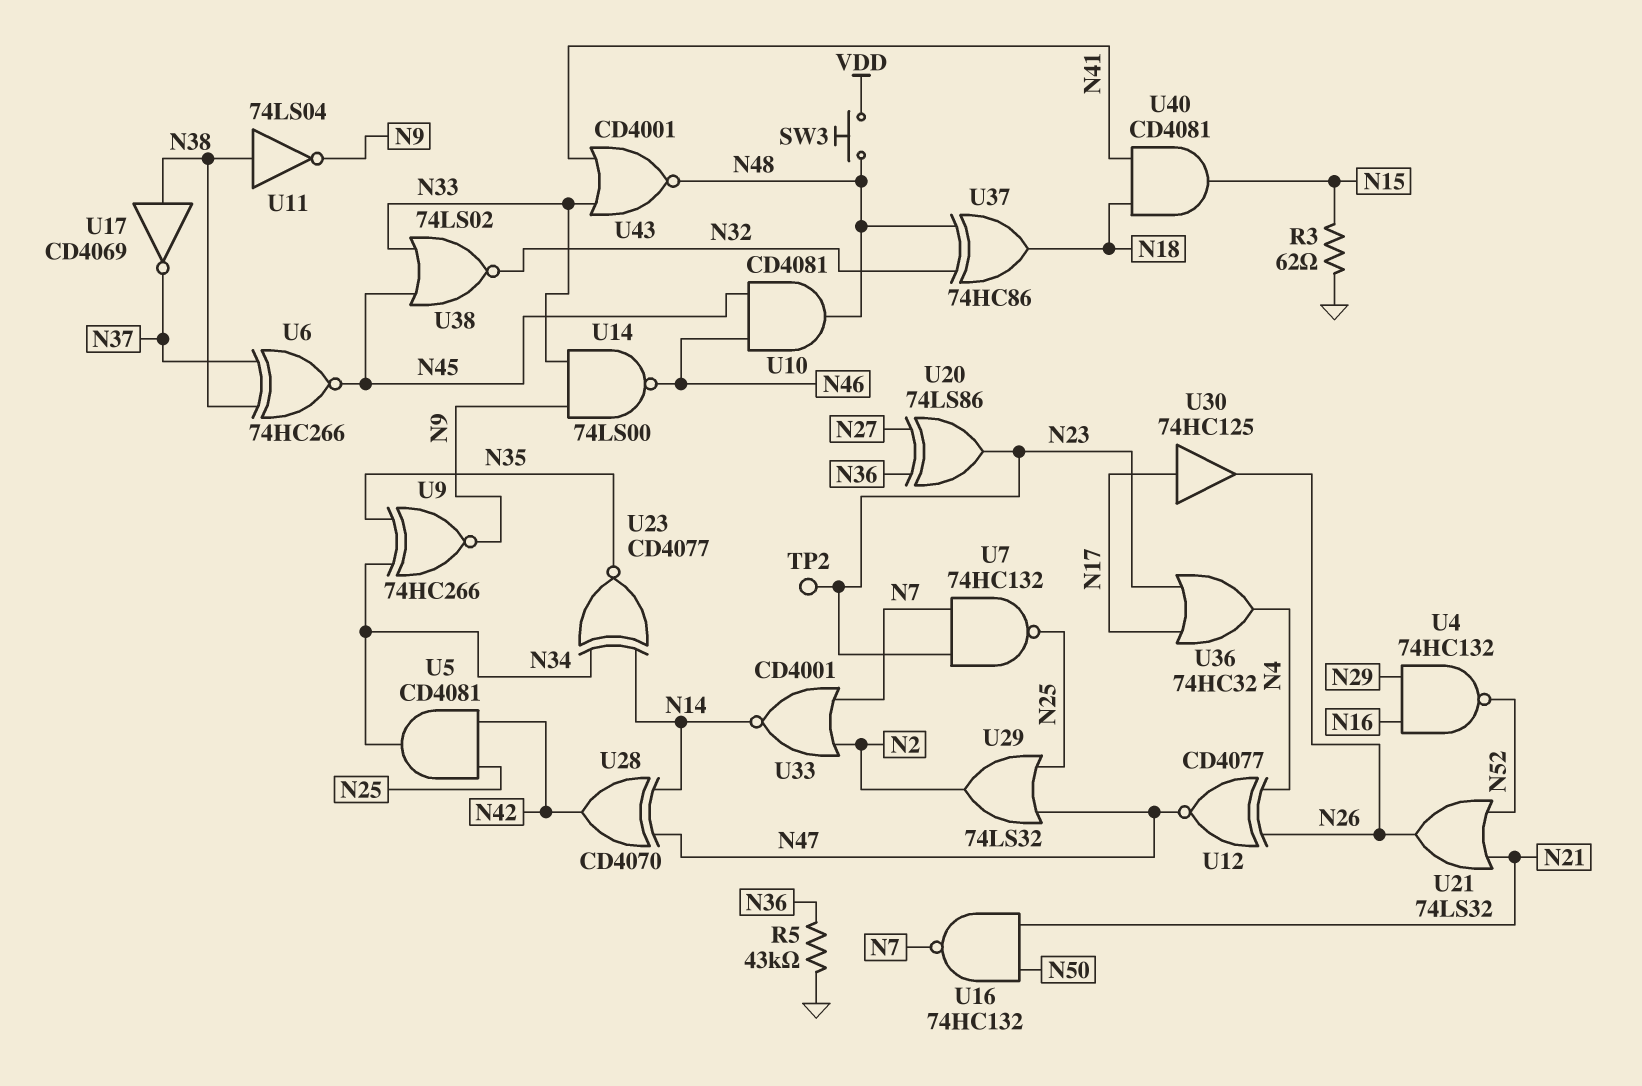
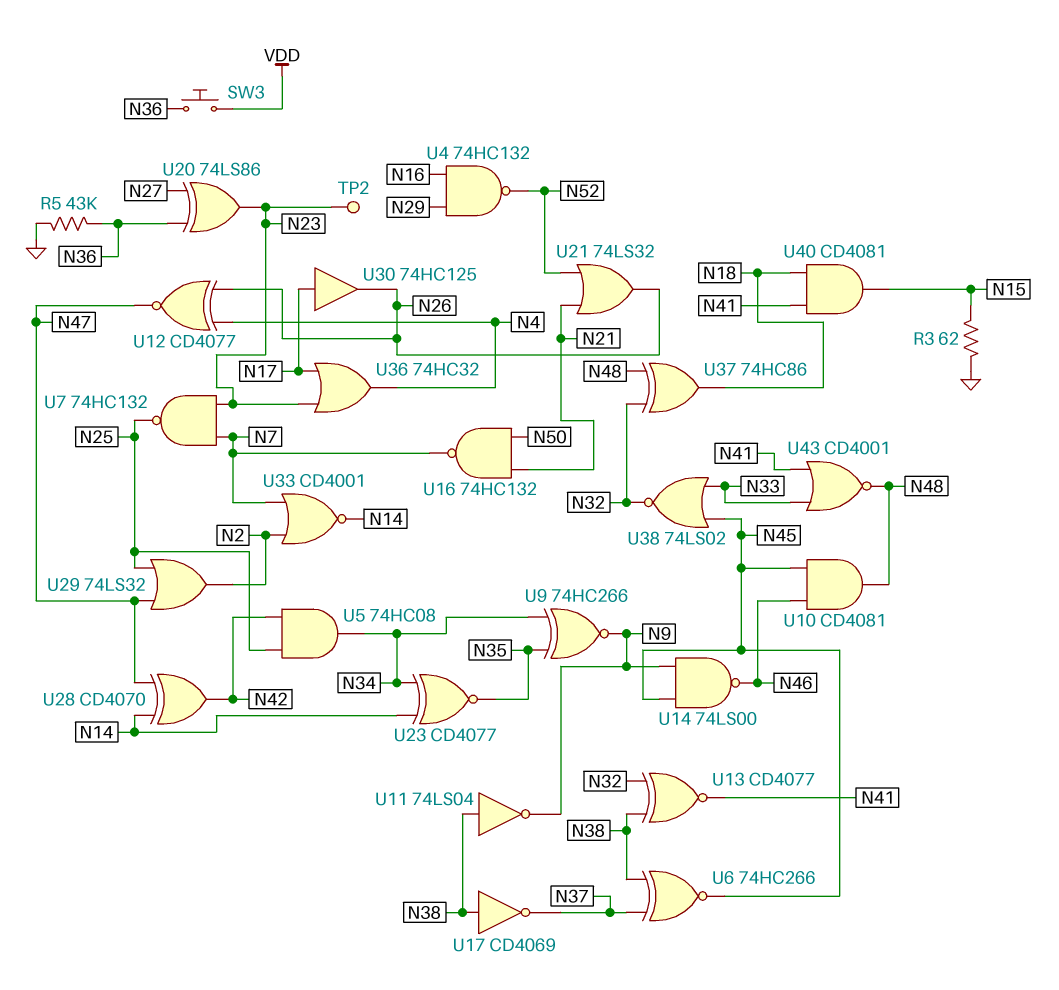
SW3: button (N48, VDD) -> button (N36, VDD)
U5: AND CD4081 (in N25, in N42, out N34) -> AND 74HC08 (in N25, in N42, out N34)
U13: none -> XNOR CD4077 (in N32, in N38, out N41)
U14: NAND 74LS00 (in N9, in N33, out N46) -> NAND 74LS00 (in N9, in N45, out N46)

